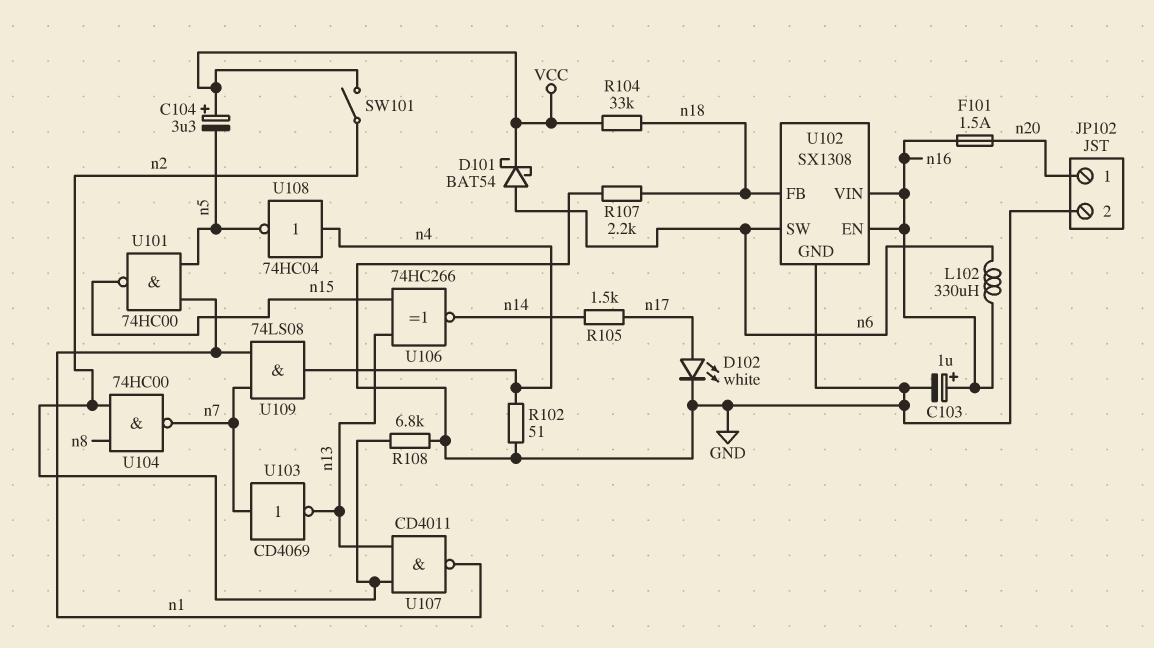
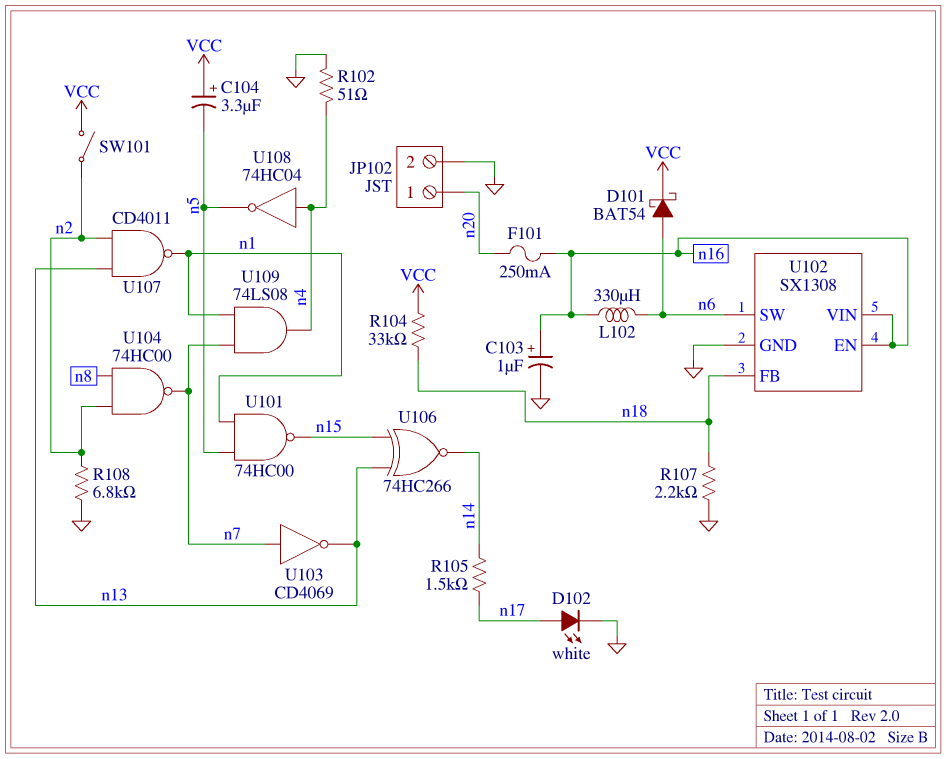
F101: 1.5A (n16, n20) -> 250mA (n16, n20)

